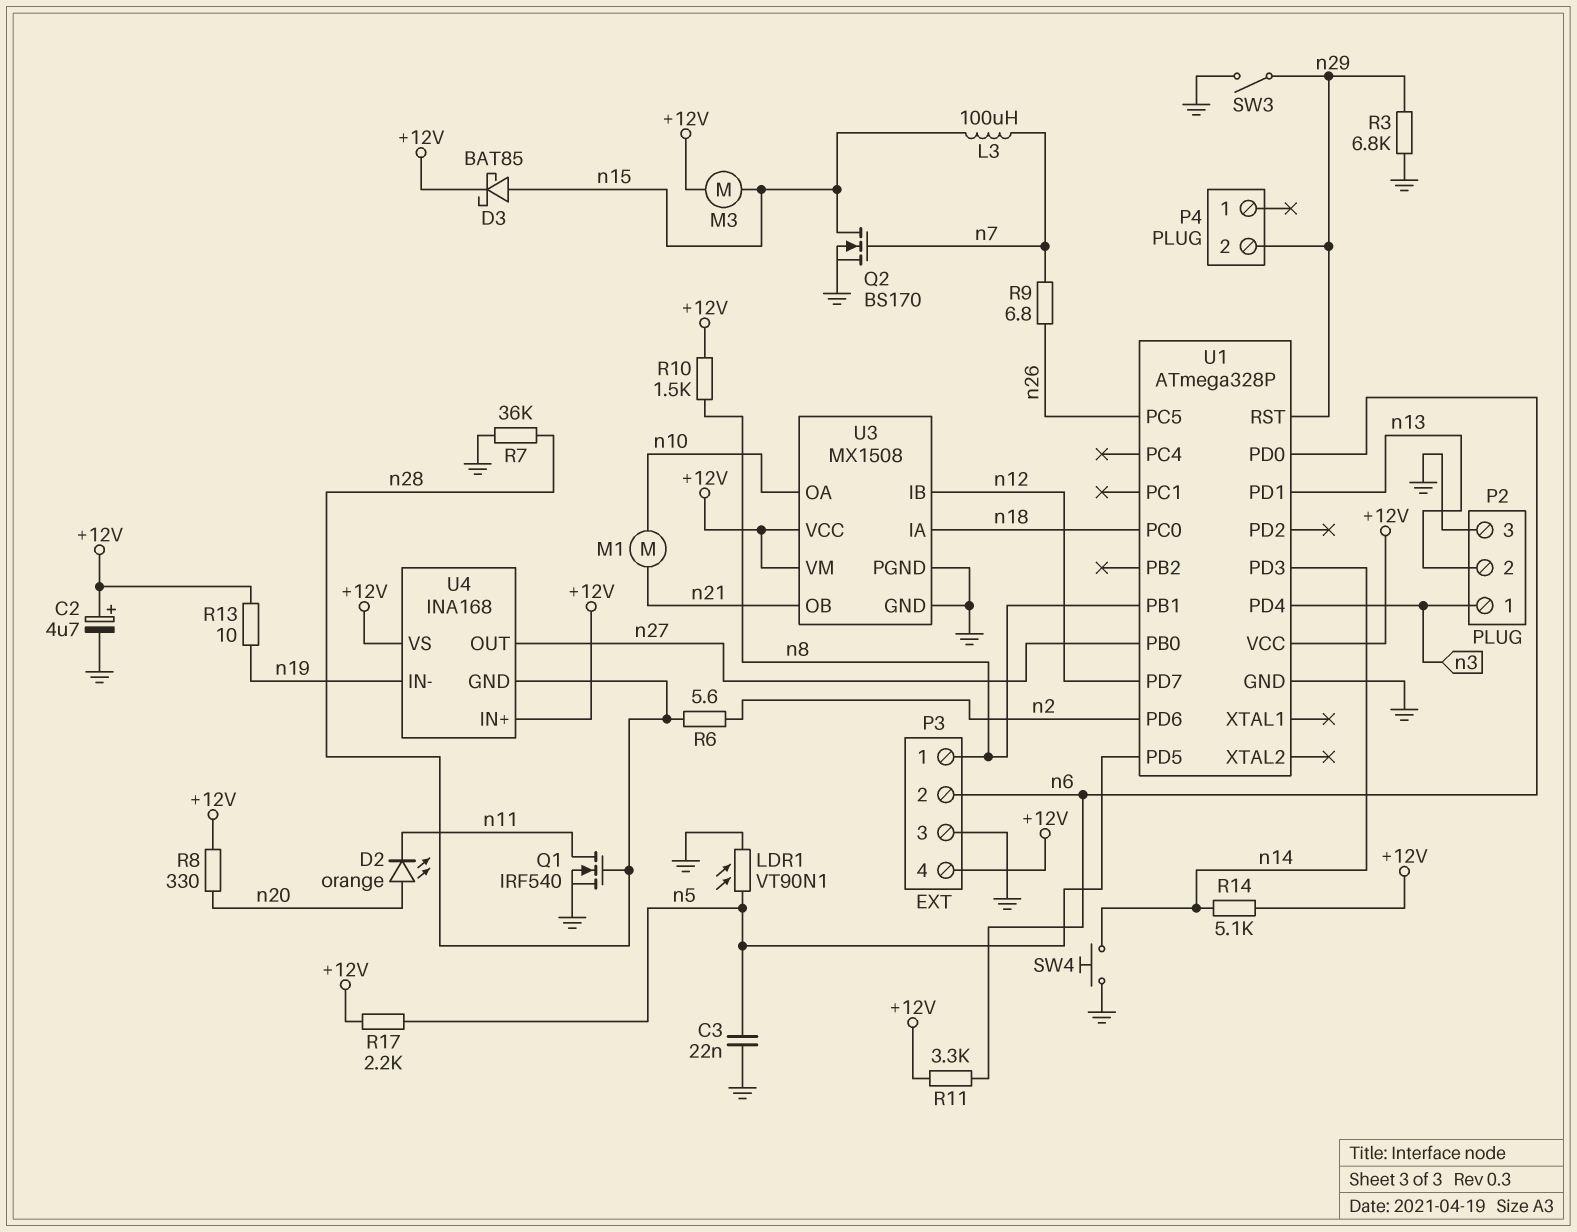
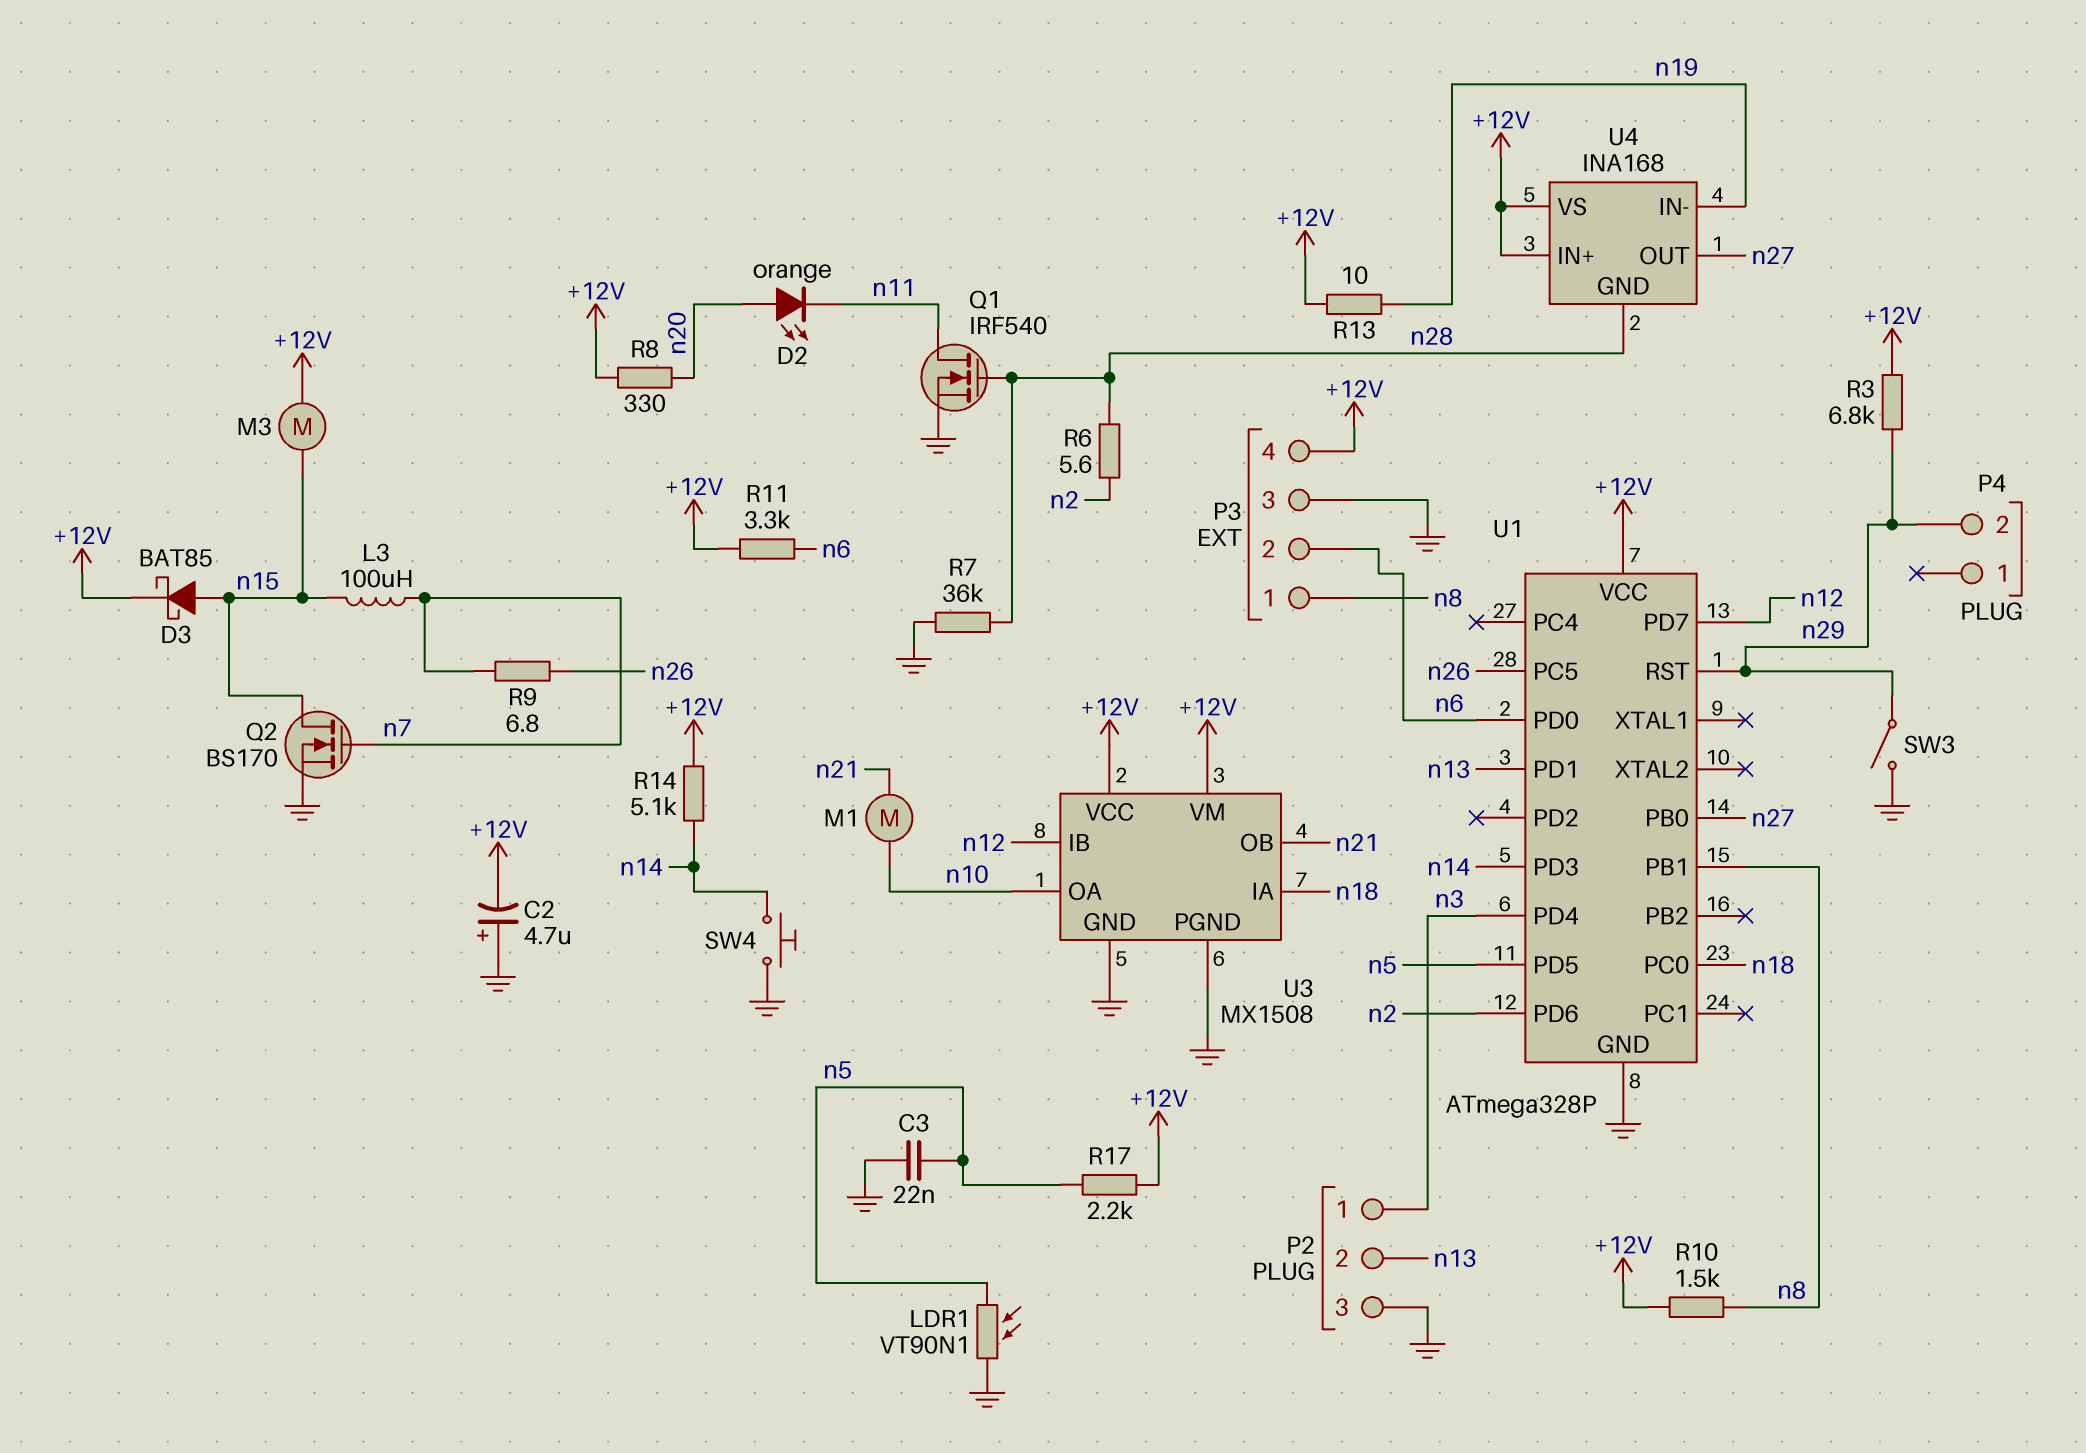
C2: 4.7uF (plus +12V, minus GND) -> 4.7uF (plus GND, minus +12V)
R3: 6.8k (GND, n29) -> 6.8k (+12V, n29)

